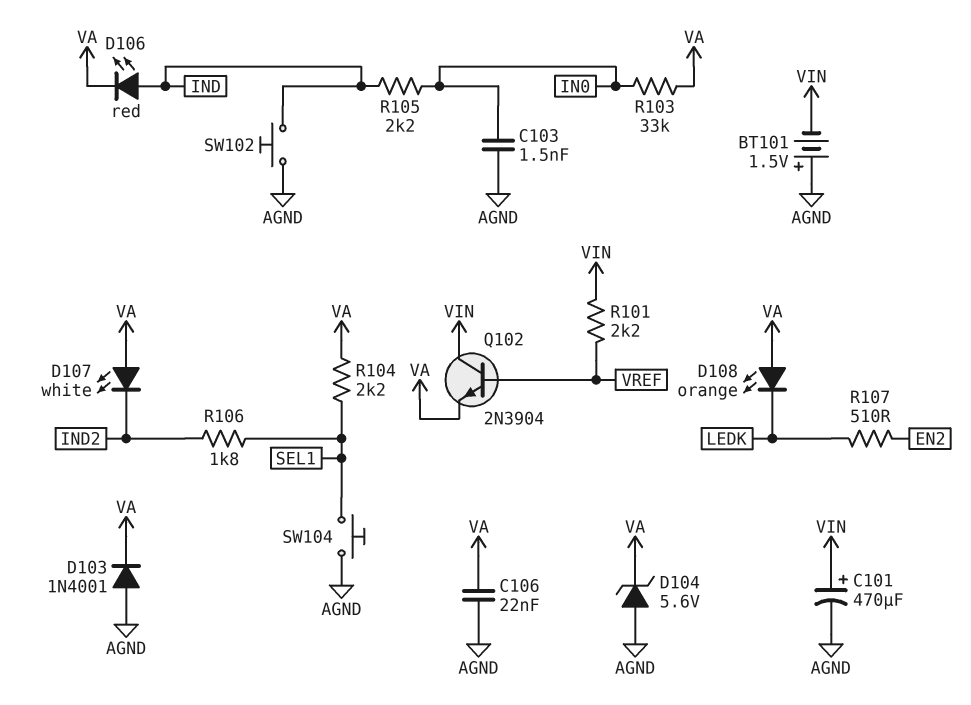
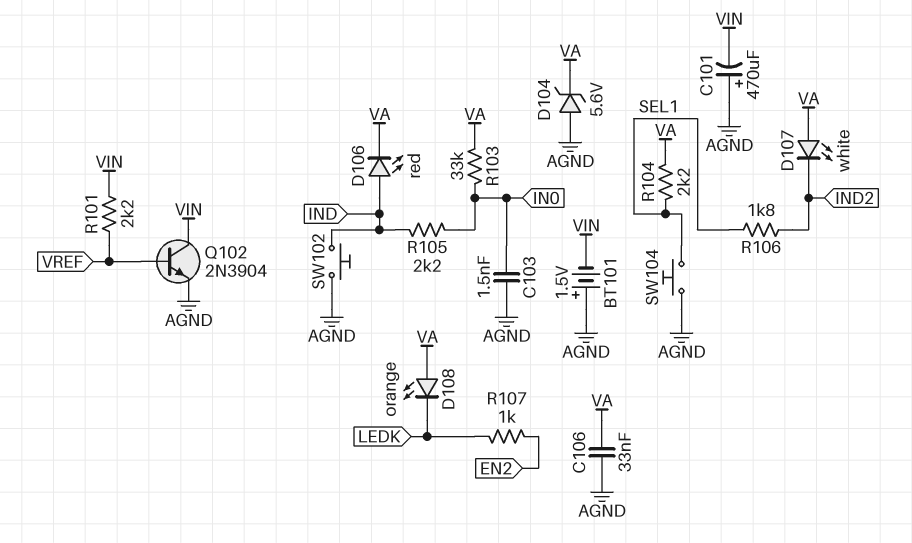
C101: 470uF (plus VIN, minus AGND) -> 470uF (plus AGND, minus VIN)
C106: 22nF (AGND, VA) -> 33nF (AGND, VA)
D103: diode 1N4001 (A AGND, K VA) -> none
Q102: NPN 2N3904 (B VREF, C VIN, E VA) -> NPN 2N3904 (B VREF, C VIN, E AGND)
R107: 510 (EN2, LEDK) -> 1k (EN2, LEDK)

